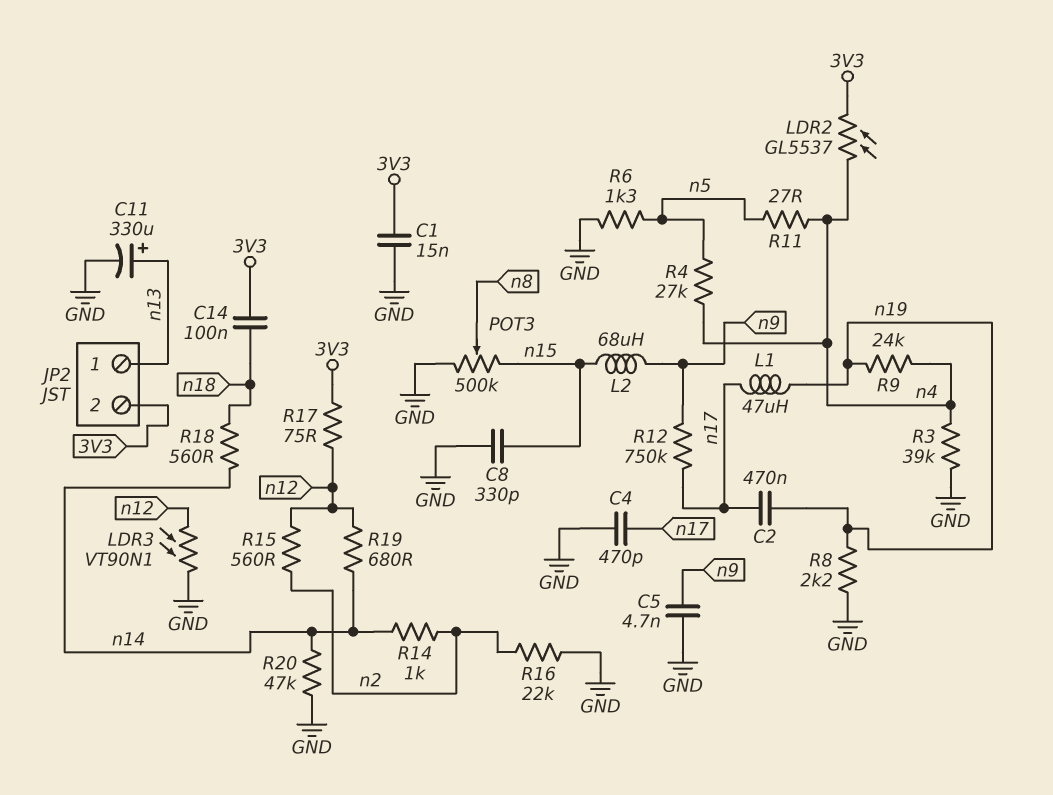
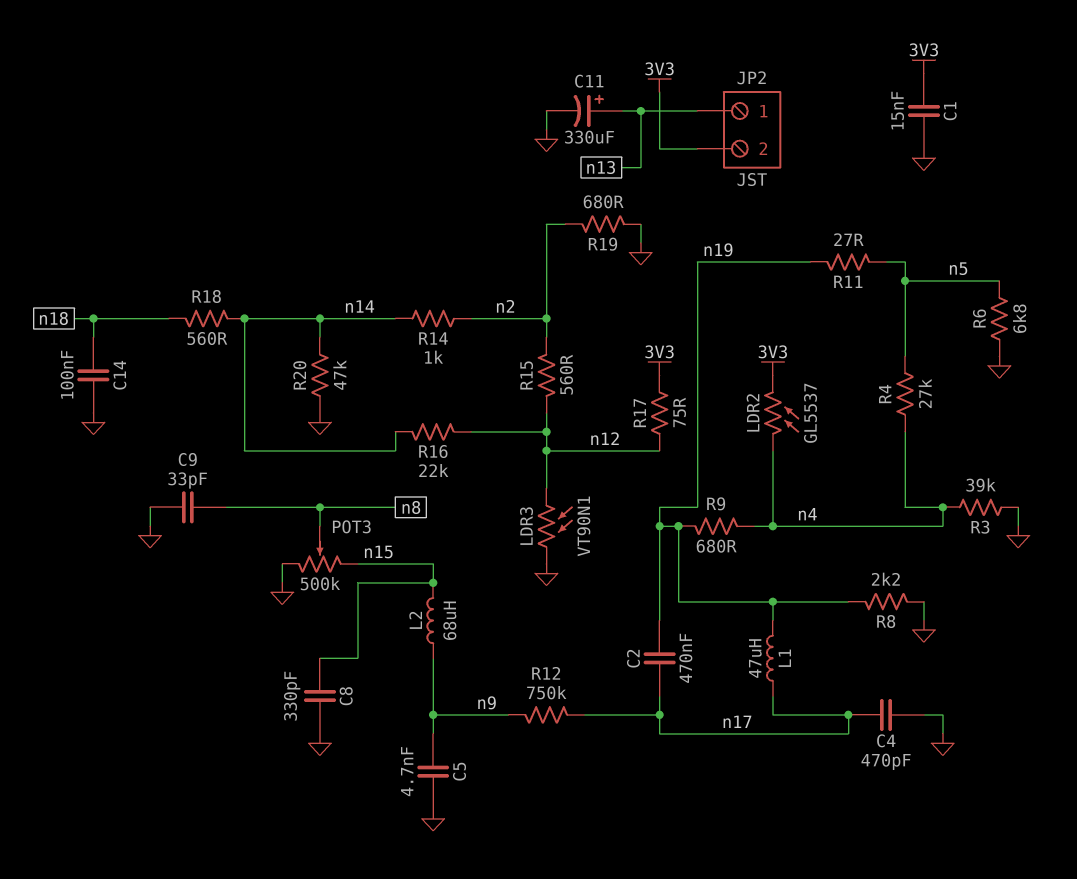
C9: none -> 33pF (GND, n8)
C14: 100nF (3V3, n18) -> 100nF (GND, n18)
R6: 1.3k (GND, n5) -> 6.8k (GND, n5)
R9: 24k (n4, n19) -> 680 (n4, n19)
R11: 27 (n4, n5) -> 27 (n5, n19)
R16: 22k (GND, n2) -> 22k (n12, n14)
R19: 680 (n12, n14) -> 680 (GND, n2)

